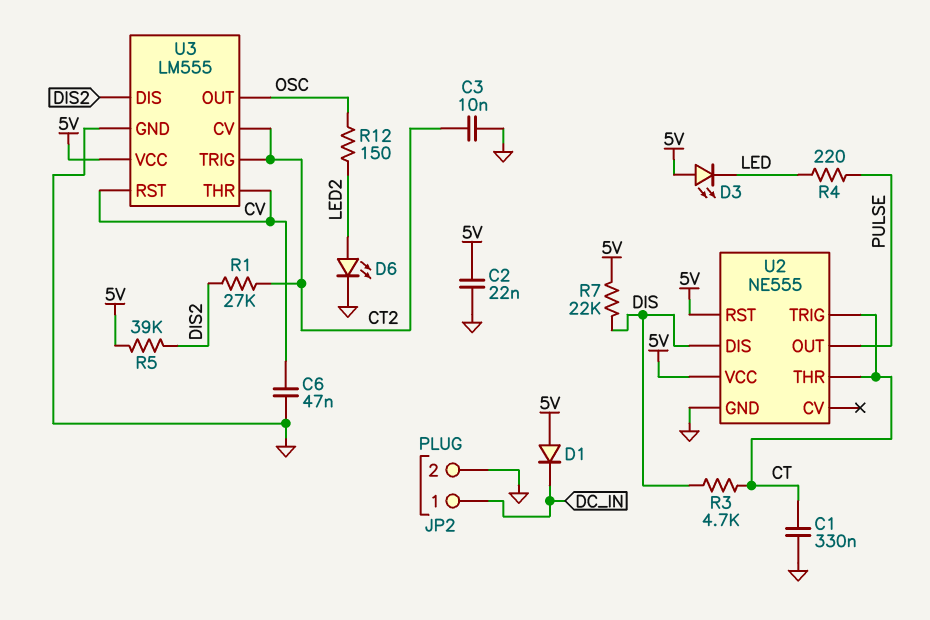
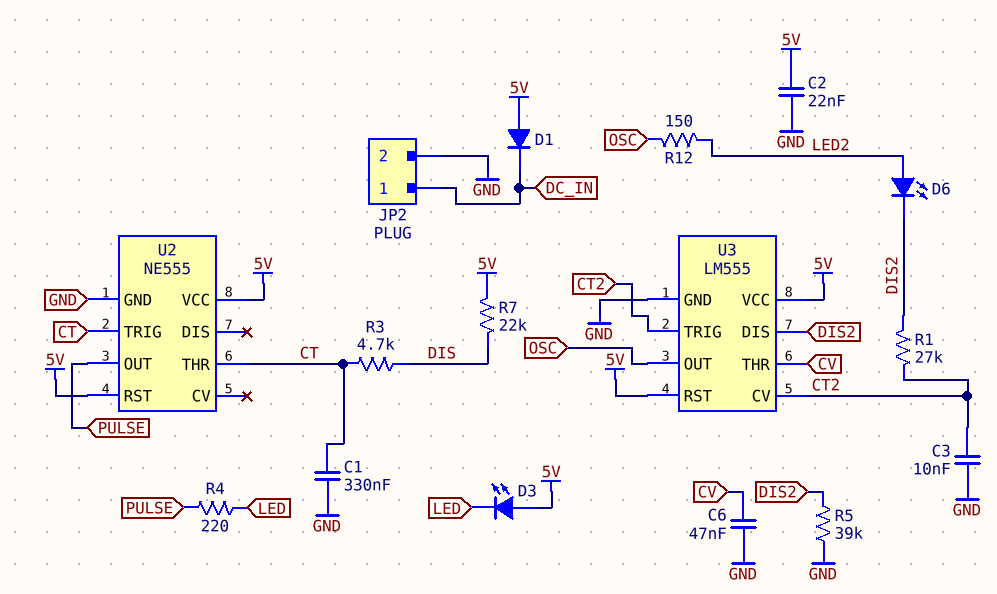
D6: LED (A LED2, K GND) -> LED (A LED2, K DIS2)
R5: 39k (5V, DIS2) -> 39k (DIS2, GND)
U2 pin DIS: DIS -> none
U3 pin RST: CV -> 5V

